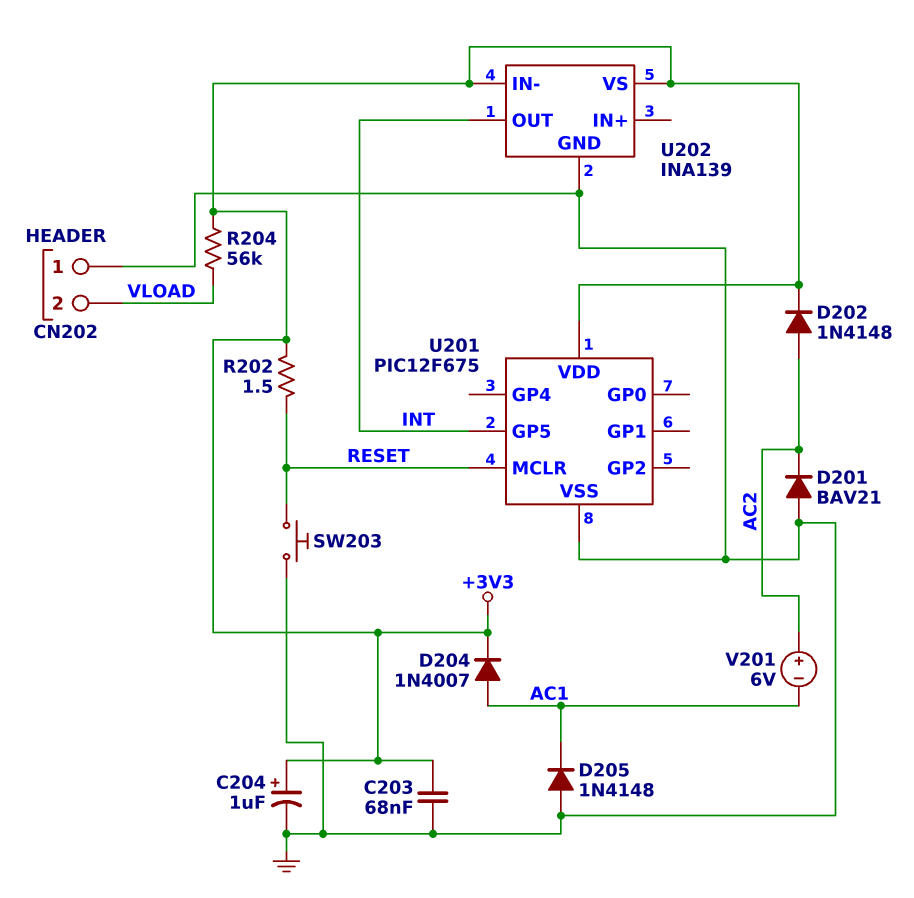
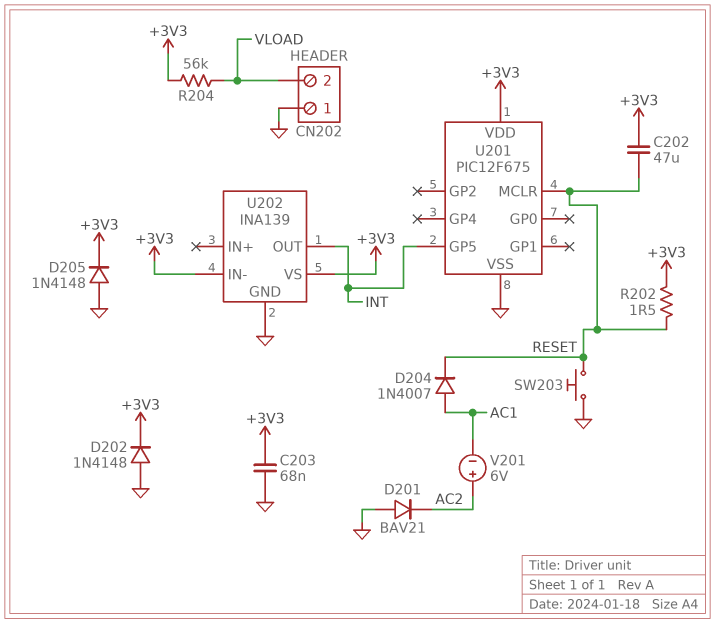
C202: none -> 47uF (+3V3, RESET)
C204: 1uF (plus +3V3, minus GND) -> none
D202: diode 1N4148 (A AC2, K +3V3) -> diode 1N4148 (A GND, K +3V3)
D204: diode 1N4007 (A AC1, K +3V3) -> diode 1N4007 (A AC1, K RESET)
D205: diode 1N4148 (A GND, K AC1) -> diode 1N4148 (A GND, K +3V3)

